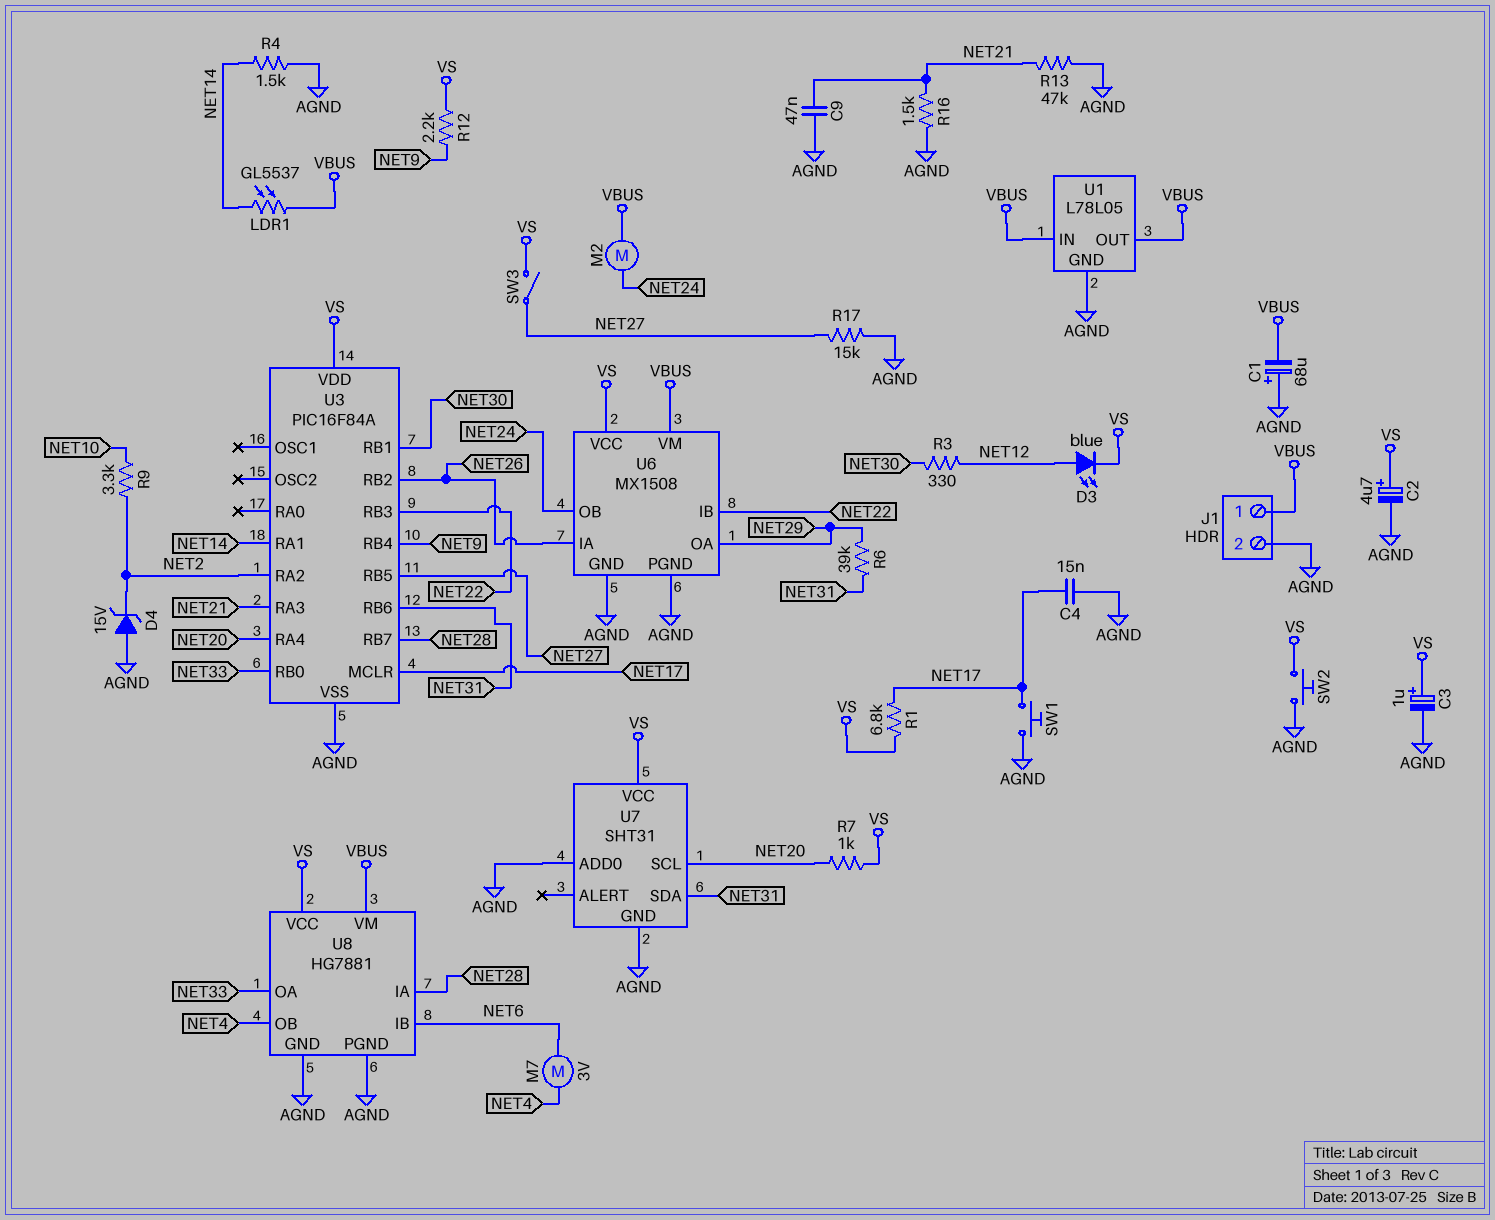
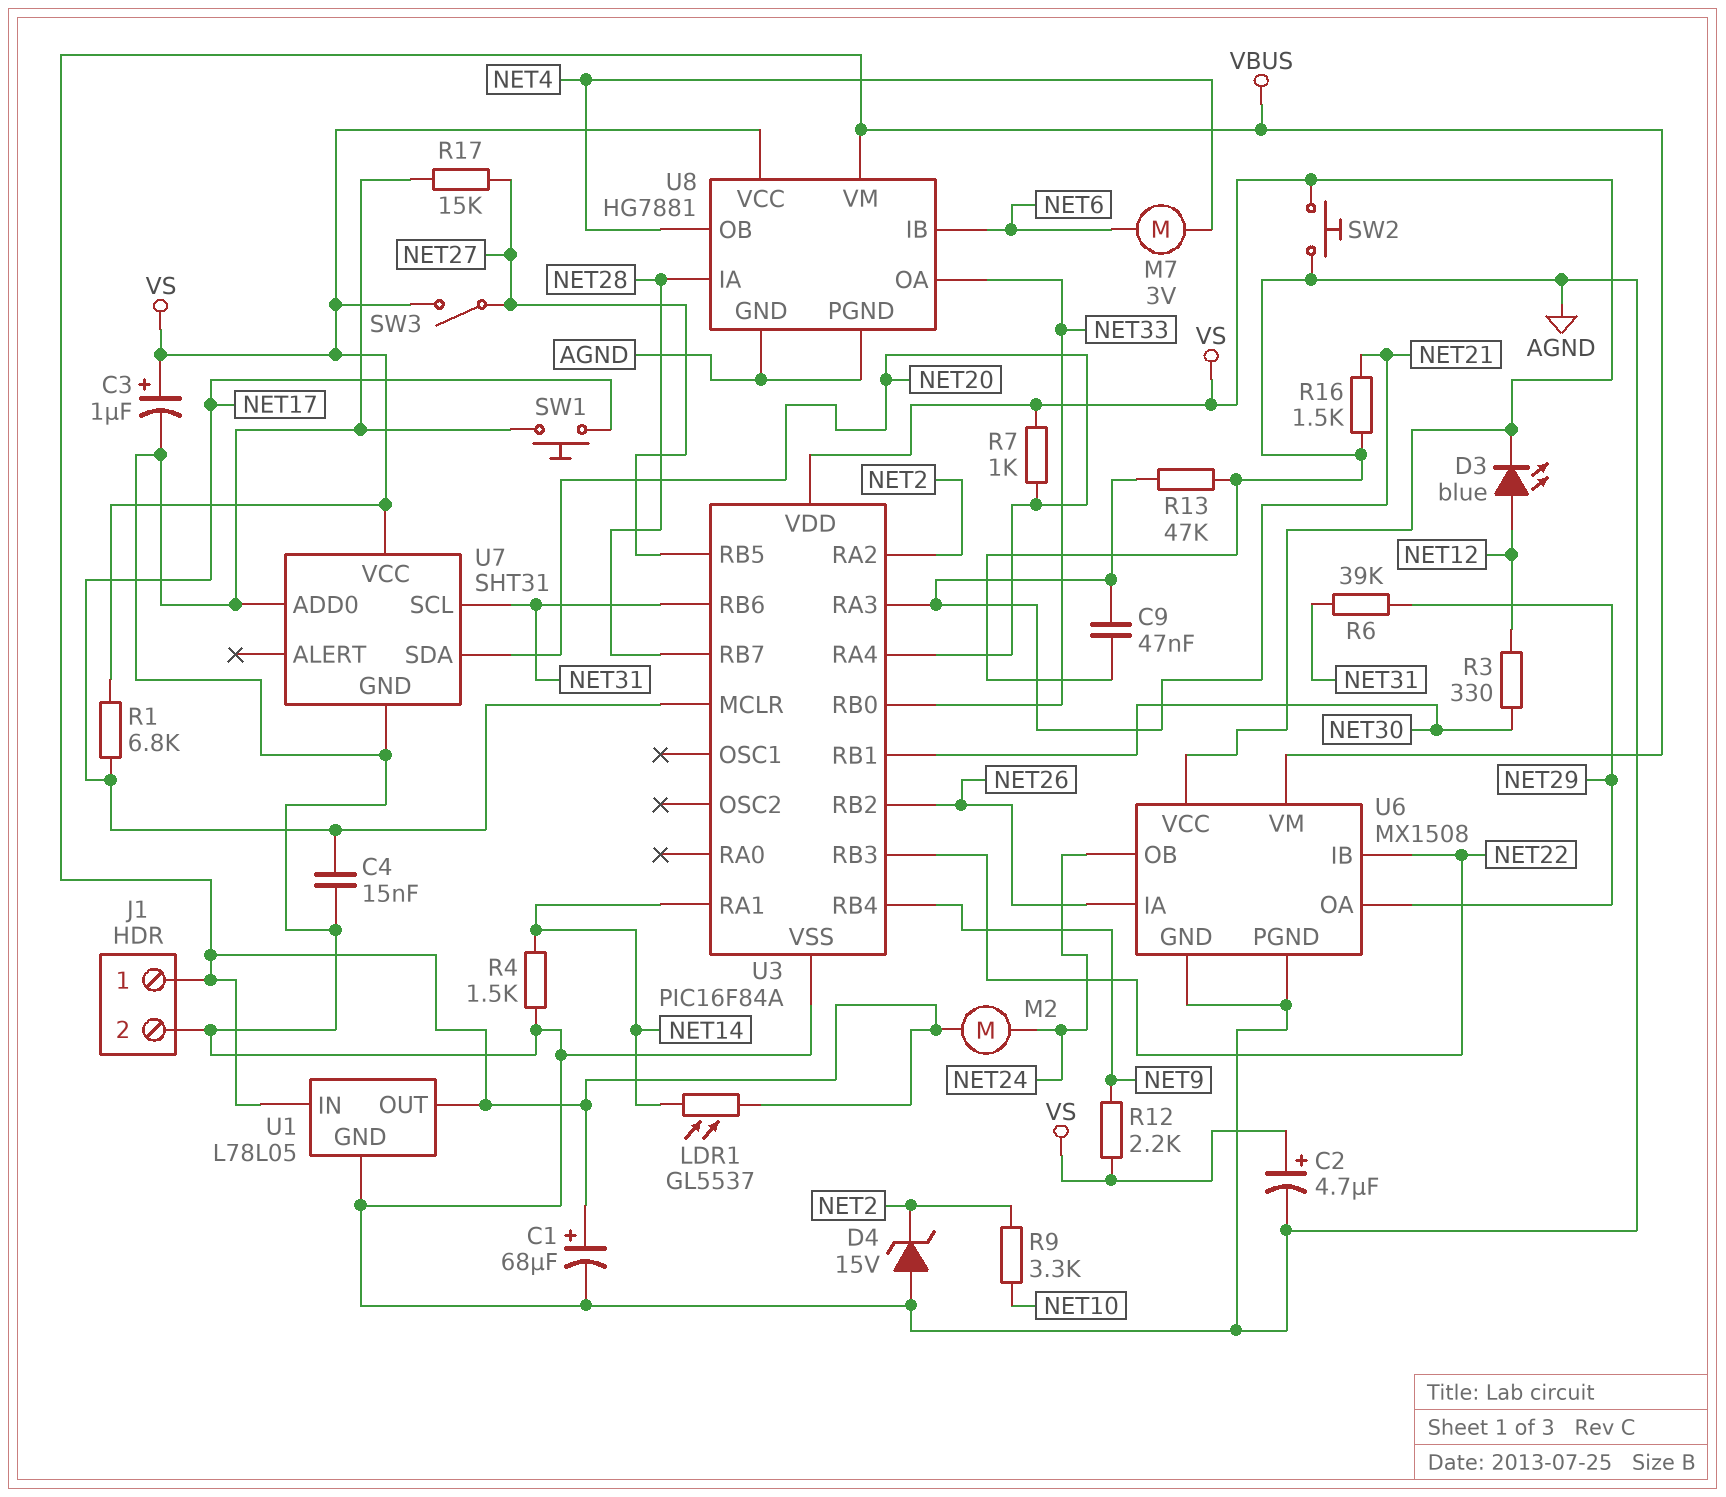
C1: 68uF (plus AGND, minus VBUS) -> 68uF (plus VBUS, minus AGND)
U7 pin SCL: NET20 -> NET31
U7 pin SDA: NET31 -> NET20

